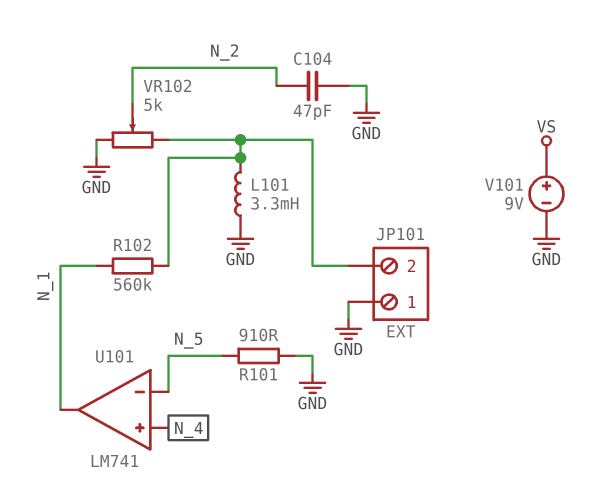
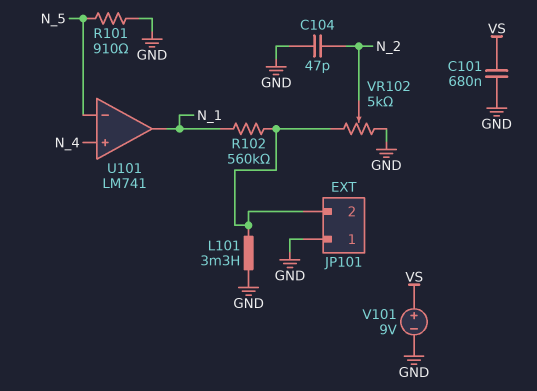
C101: none -> 680nF (GND, VS)

